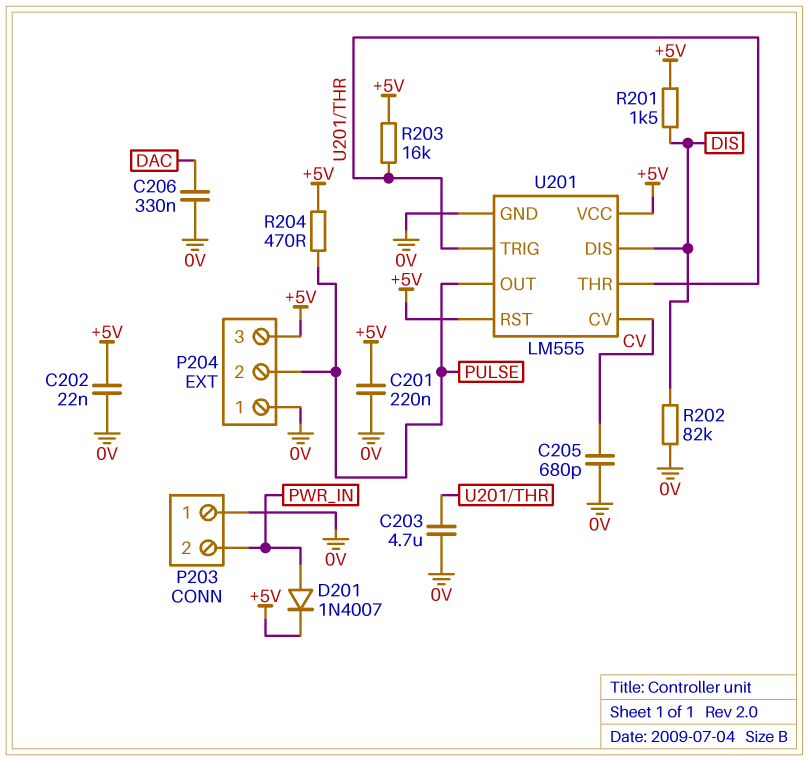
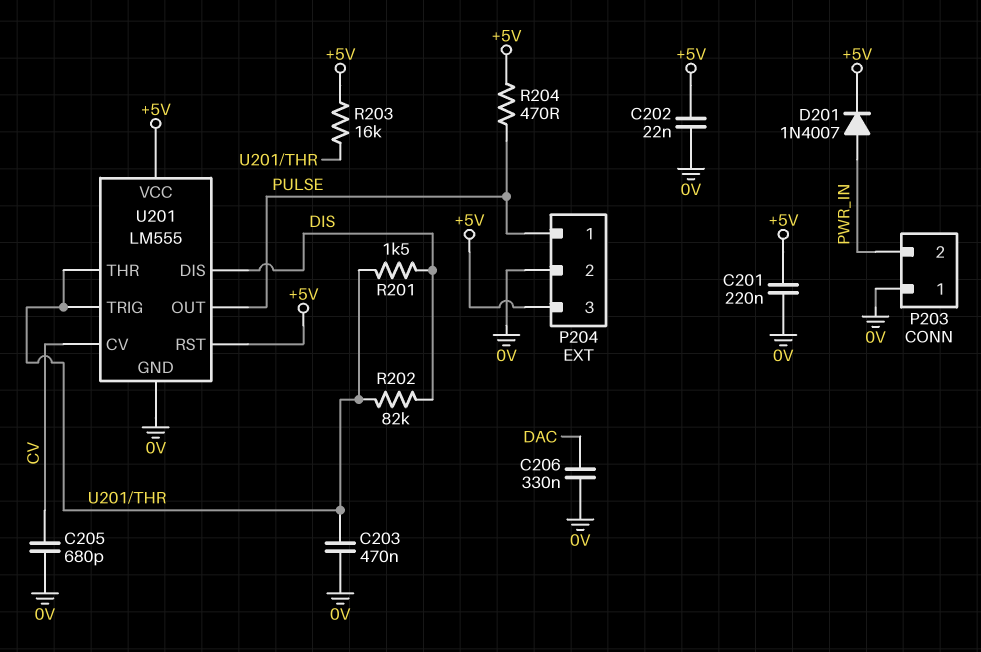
C203: 4.7uF (0V, U201/THR) -> 470nF (0V, U201/THR)
P204 pin 1: 0V -> PULSE
P204 pin 2: PULSE -> 0V
R201: 1.5k (+5V, DIS) -> 1.5k (DIS, U201/THR)
R202: 82k (0V, DIS) -> 82k (DIS, U201/THR)

